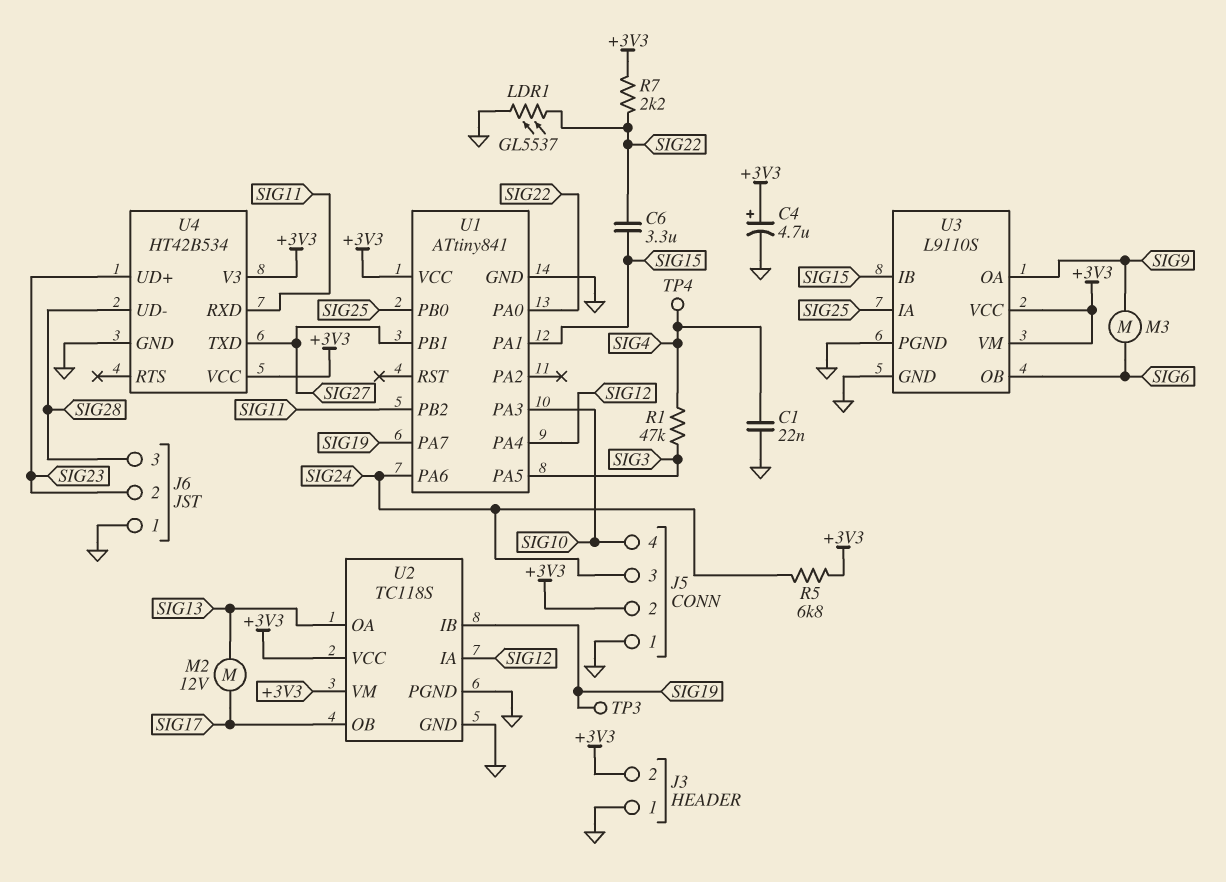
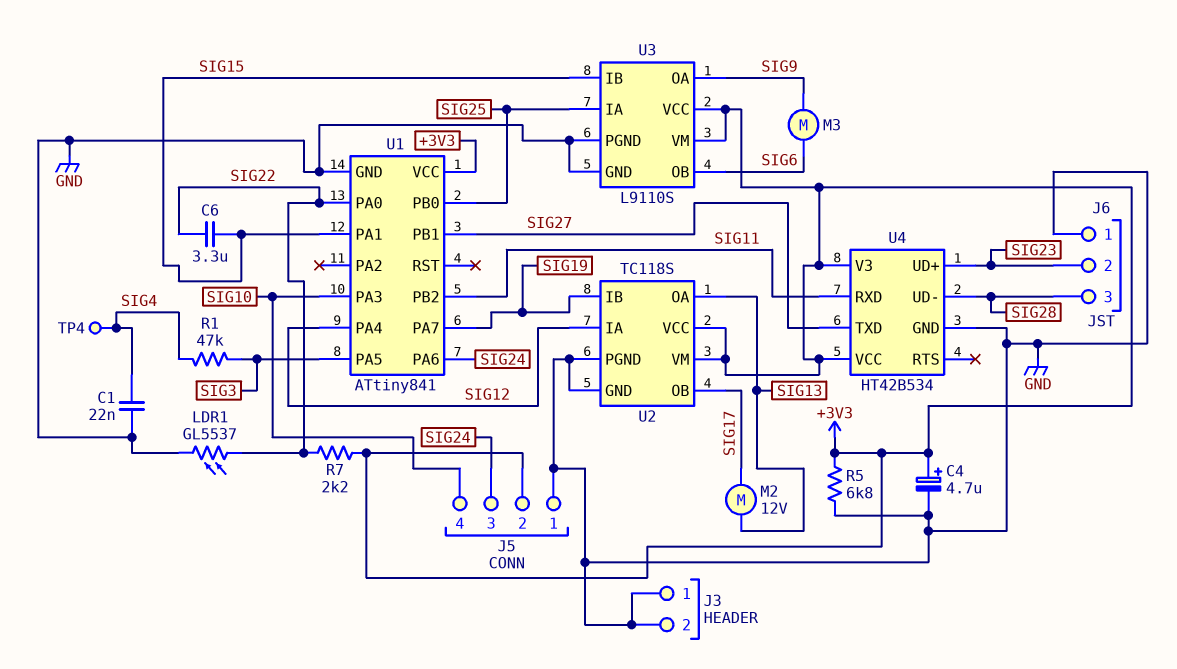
J3 pin 2: +3V3 -> GND
R5: 6.8k (+3V3, SIG24) -> 6.8k (+3V3, GND)
TP3: test point (SIG19) -> none

